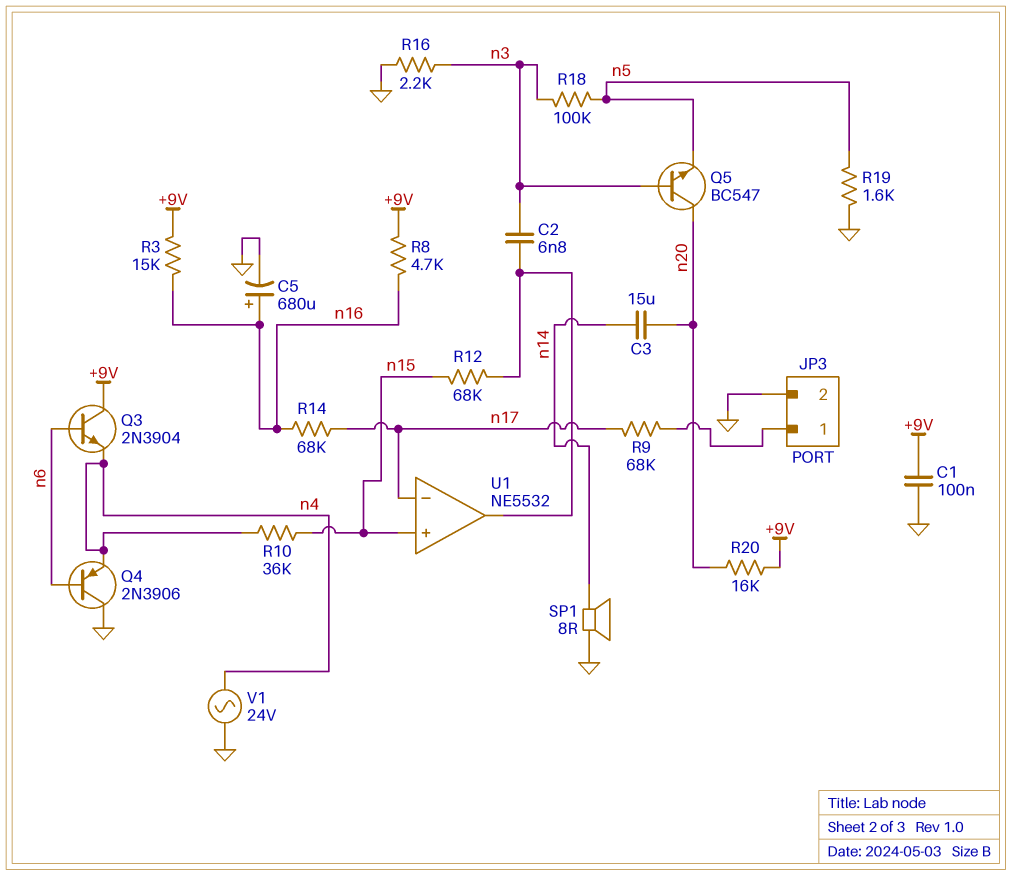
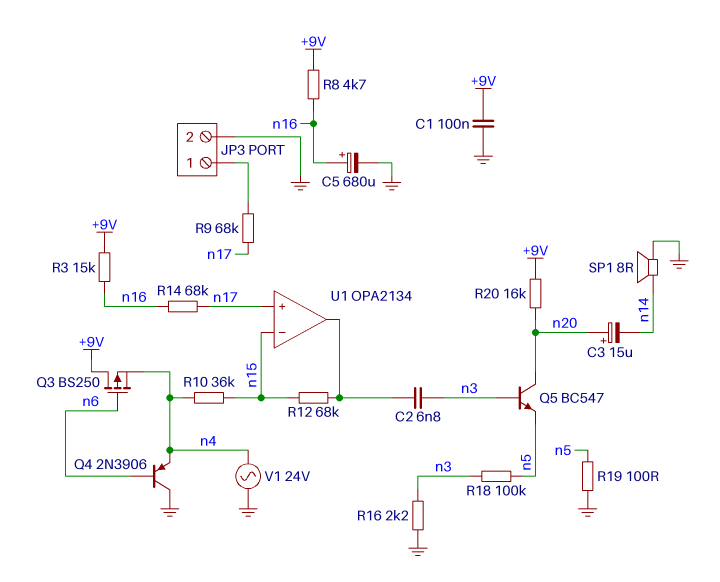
C3: 15uF (n14, n20) -> 15uF (plus n20, minus n14)
Q3: NPN 2N3904 (B n6, C +9V, E n4) -> PMOS BS250 (G n6, D +9V, S n4)
R19: 1.6k (GND, n5) -> 100 (GND, n5)
U1: NE5532 -> OPA2134
U1 pin in+: n15 -> n17
U1 pin in-: n17 -> n15

